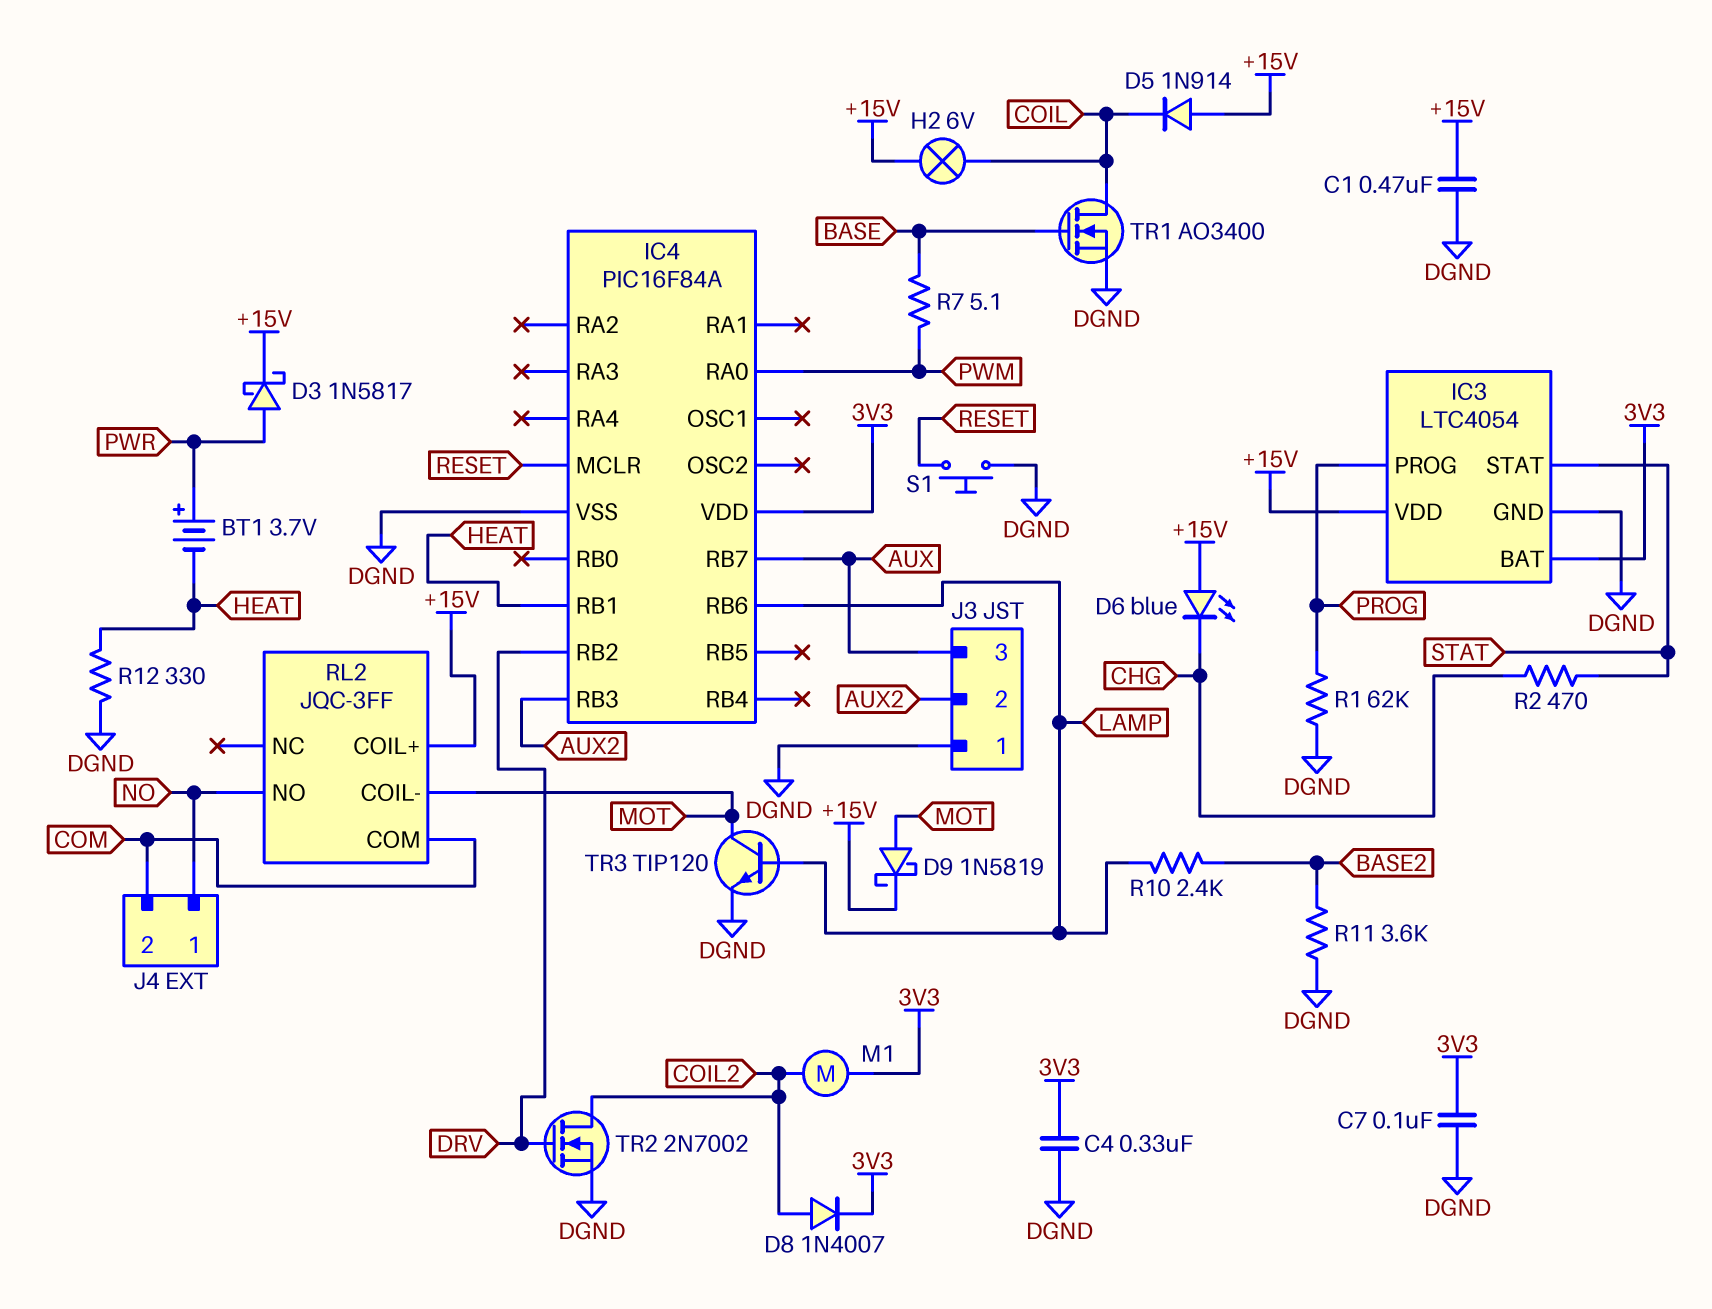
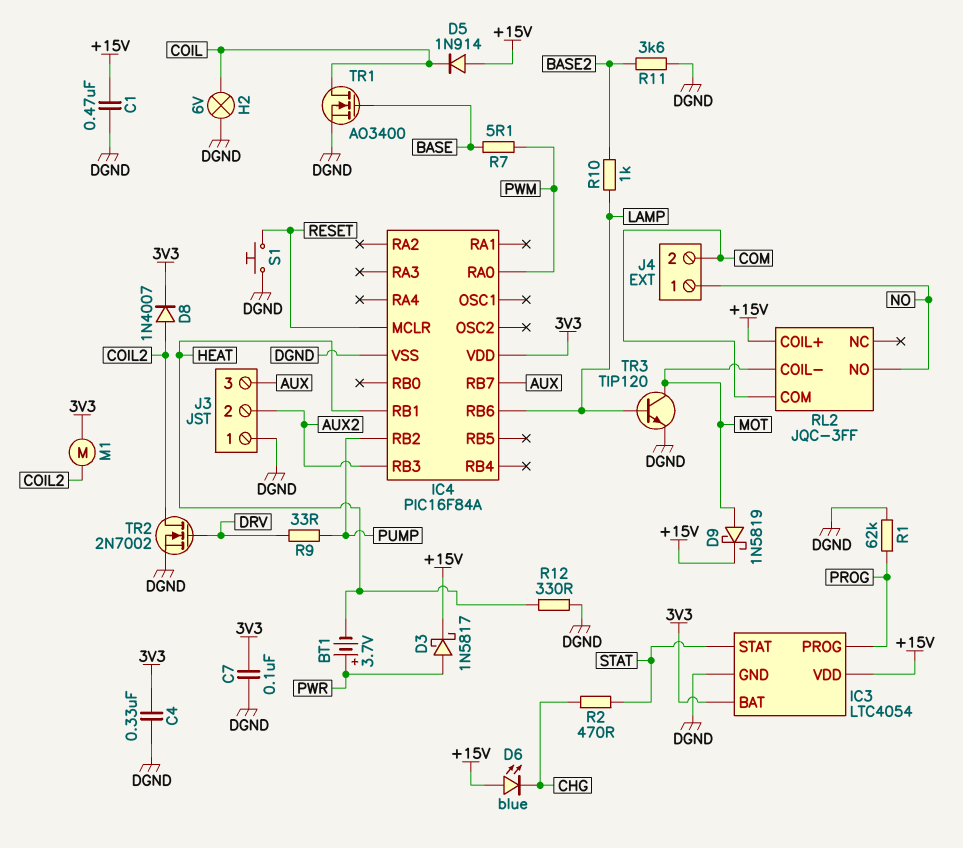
H2: lamp 6V (+15V, COIL) -> lamp 6V (COIL, DGND)
IC4 pin RB2: DRV -> PUMP
R9: none -> 33 (DRV, PUMP)
R10: 2.4k (BASE2, LAMP) -> 1k (BASE2, LAMP)

